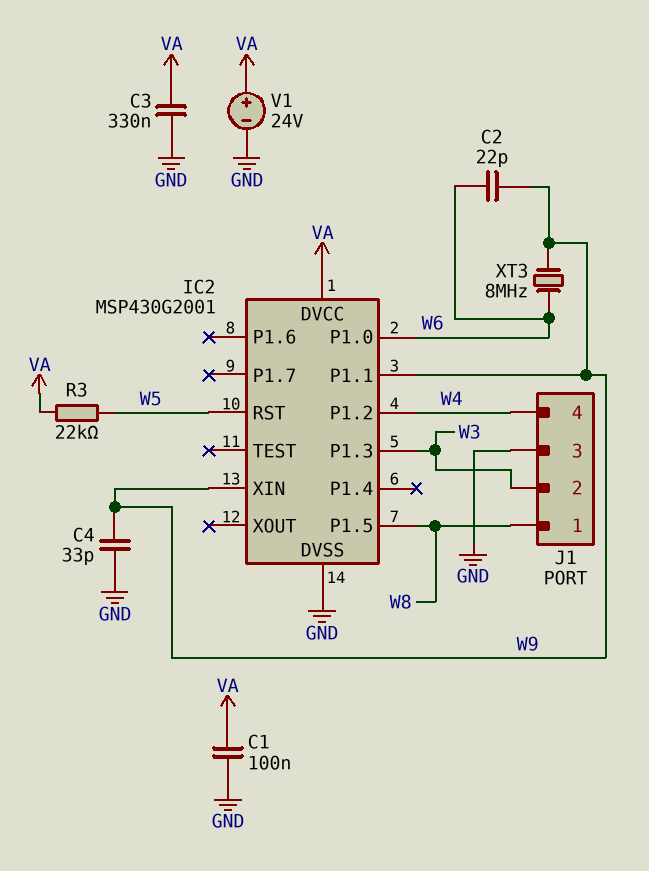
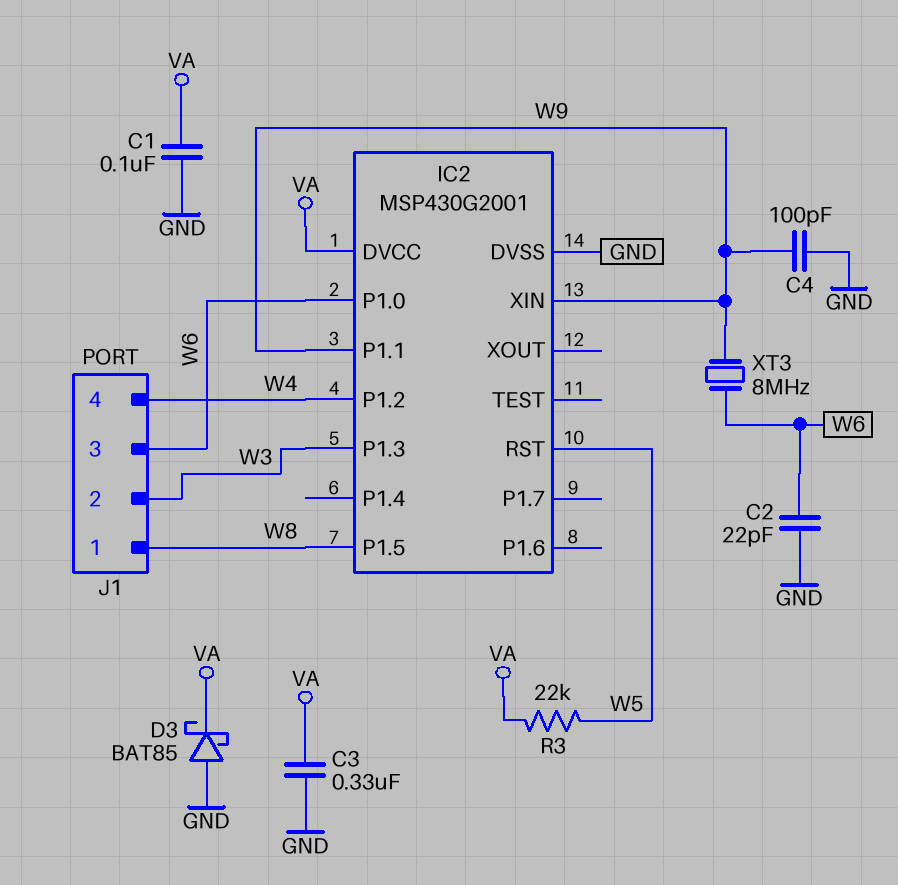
C2: 22pF (W6, W9) -> 22pF (GND, W6)
C4: 33pF (GND, W9) -> 100pF (GND, W9)
D3: none -> schottky BAT85 (A GND, K VA)
J1 pin 3: GND -> W6
V1: 24V (plus VA, minus GND) -> none

